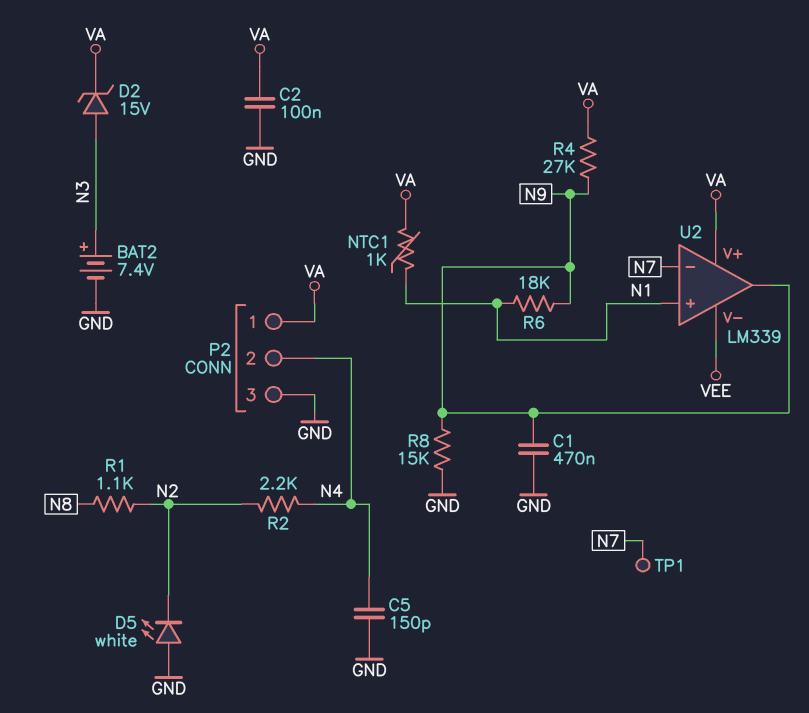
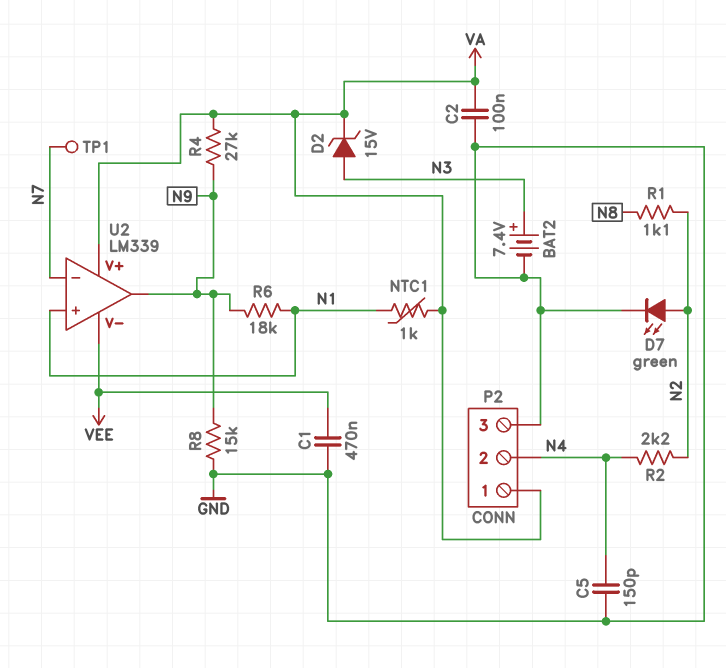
C1: 470nF (GND, N9) -> 470nF (GND, VEE)
D5: LED white (A GND, K N2) -> none
D7: none -> LED green (A N2, K GND)

